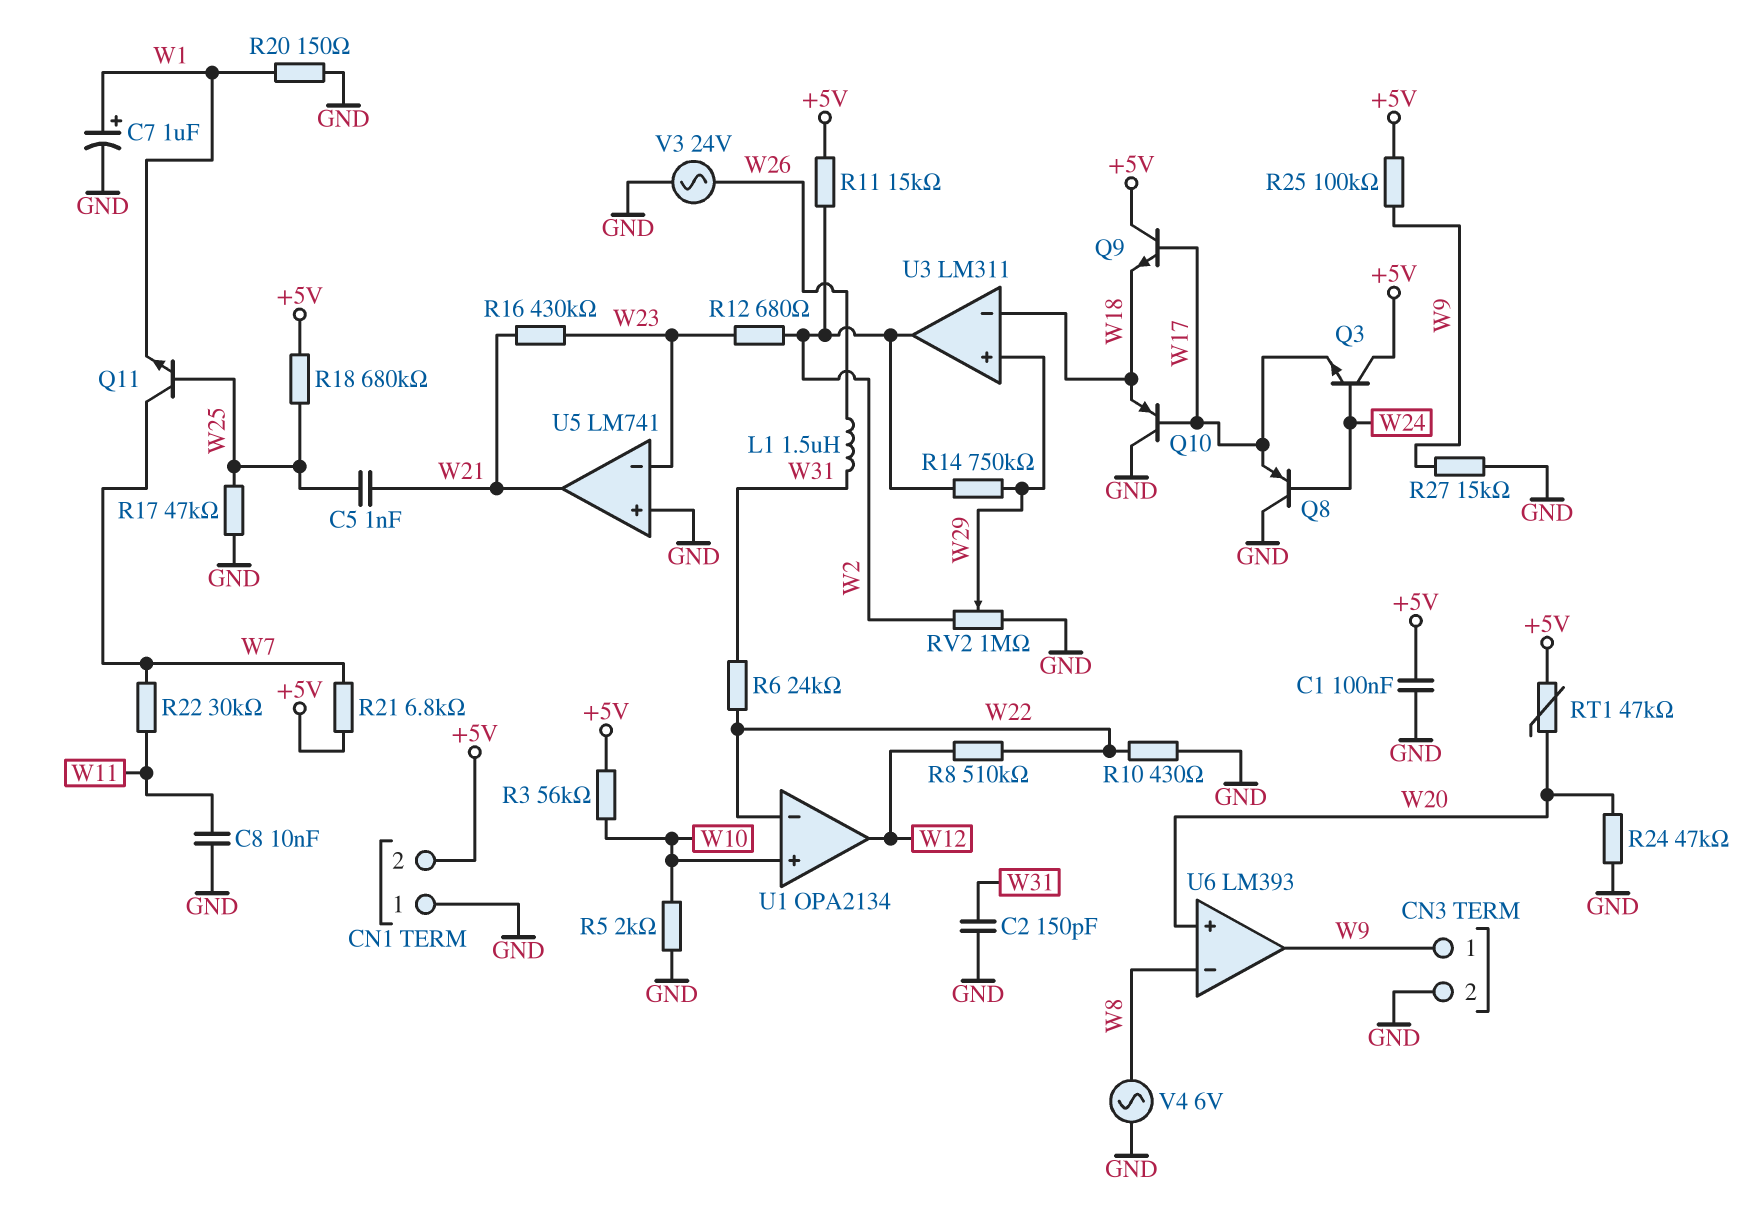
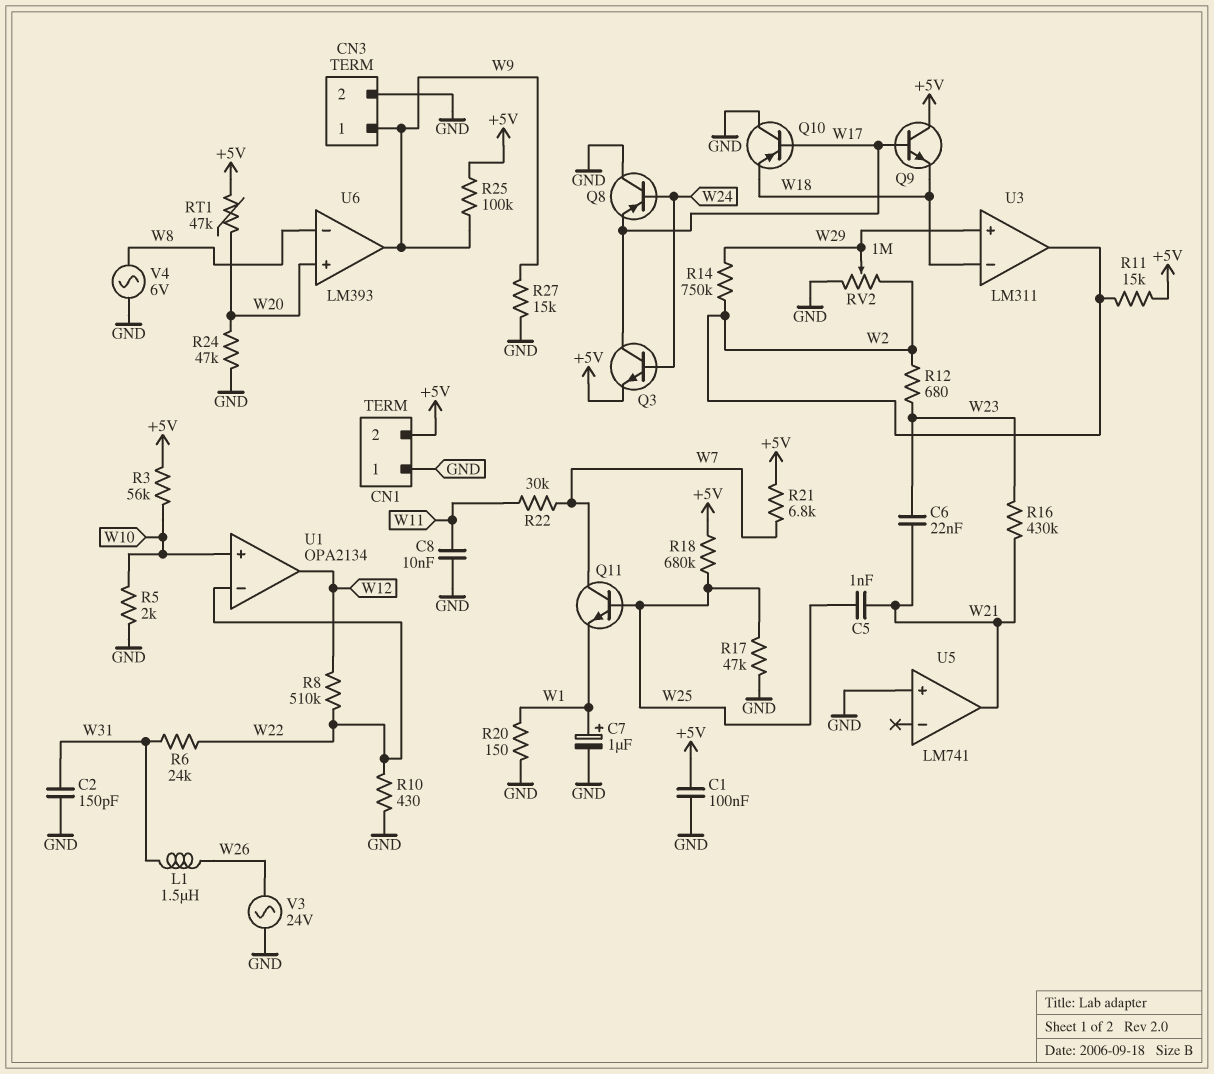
C6: none -> 22nF (W21, W23)
Q3: NPN (B W24, C +5V, E W17) -> NPN (B W24, C W17, E +5V)
U5 pin in-: W23 -> none

